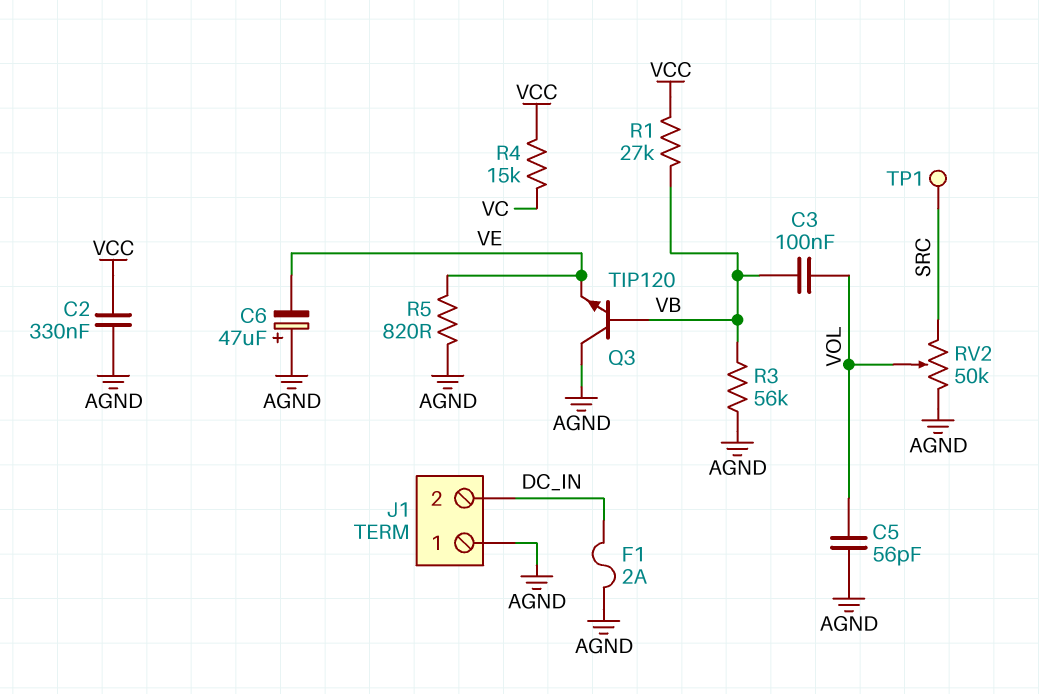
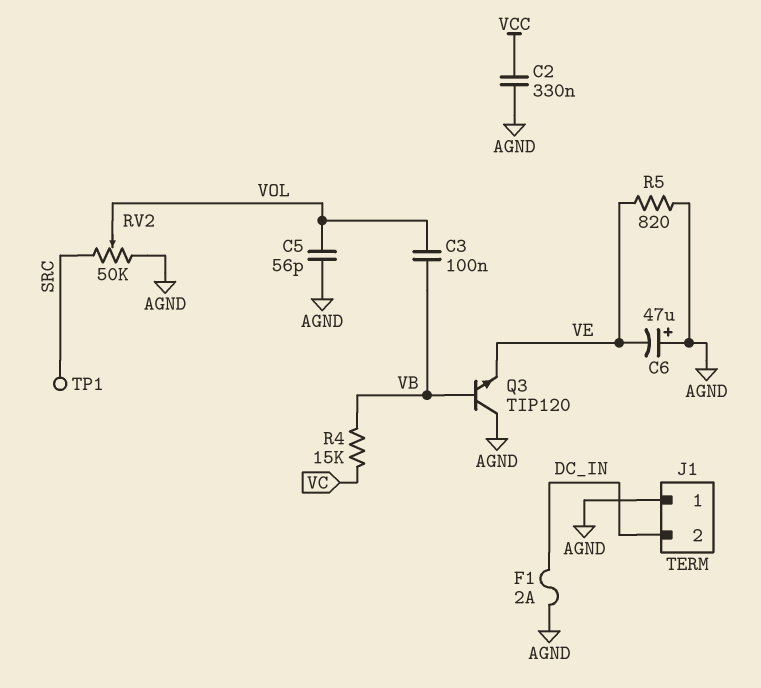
R1: 27k (VB, VCC) -> none
R3: 56k (AGND, VB) -> none
R4: 15k (VC, VCC) -> 15k (VB, VC)

